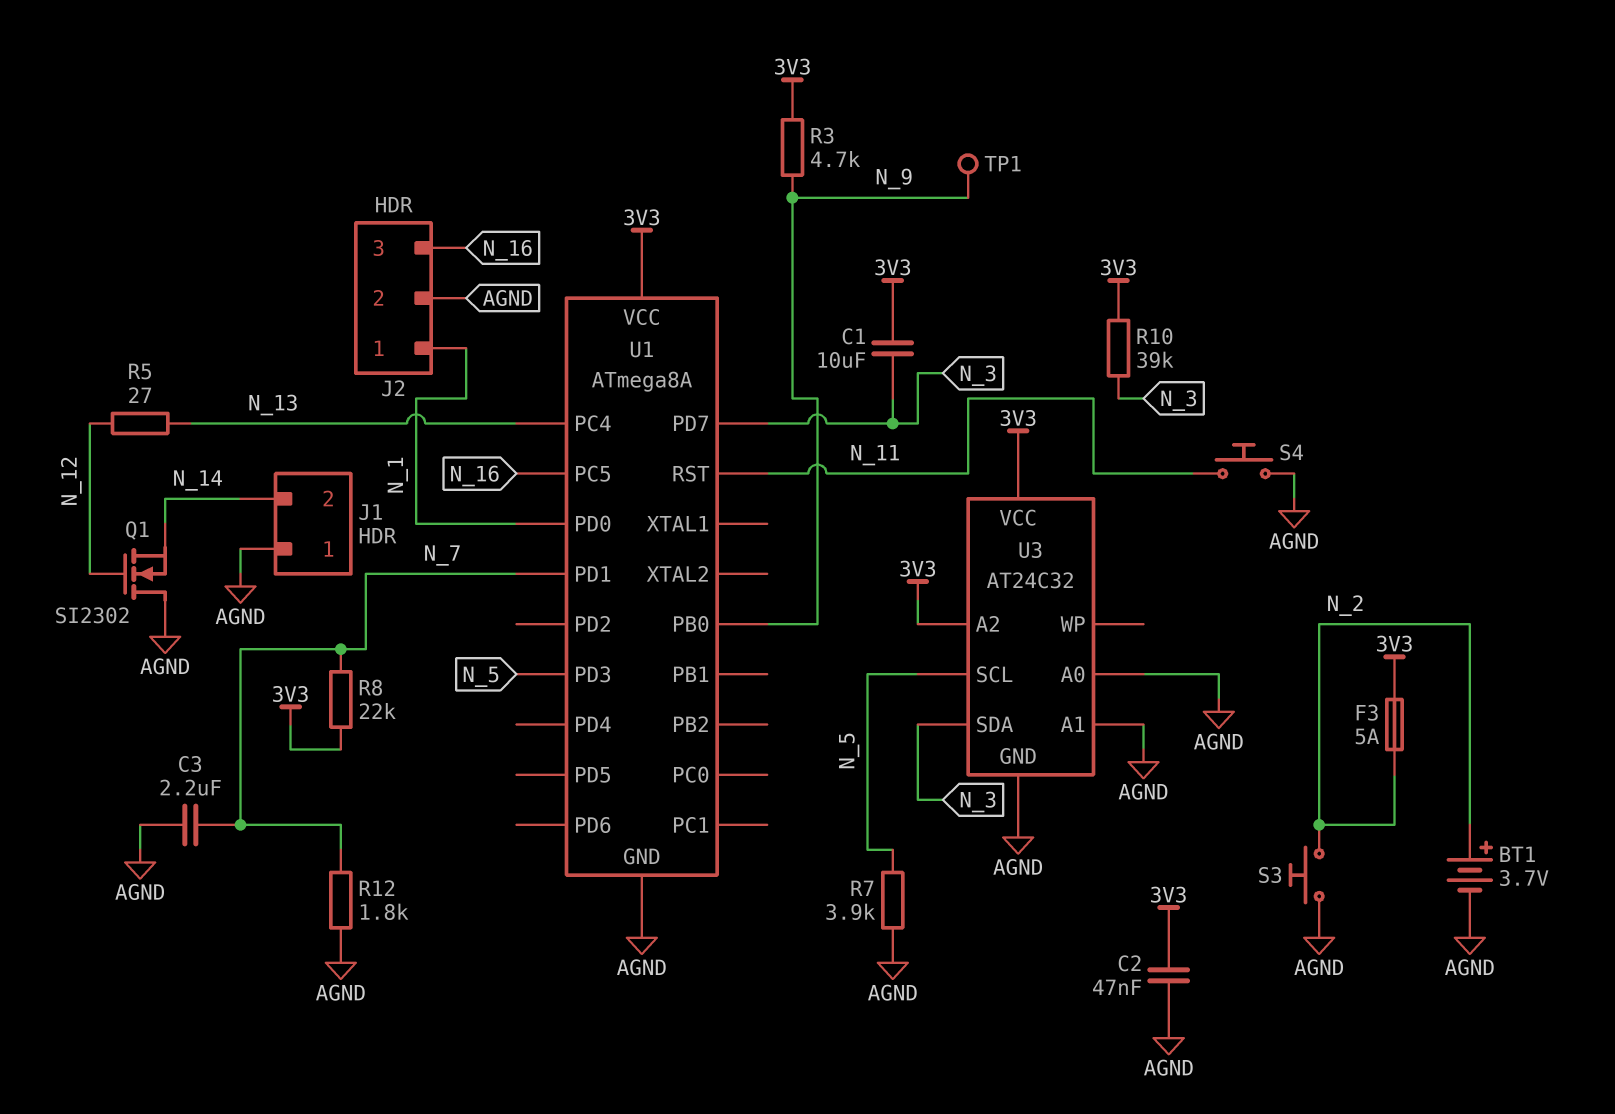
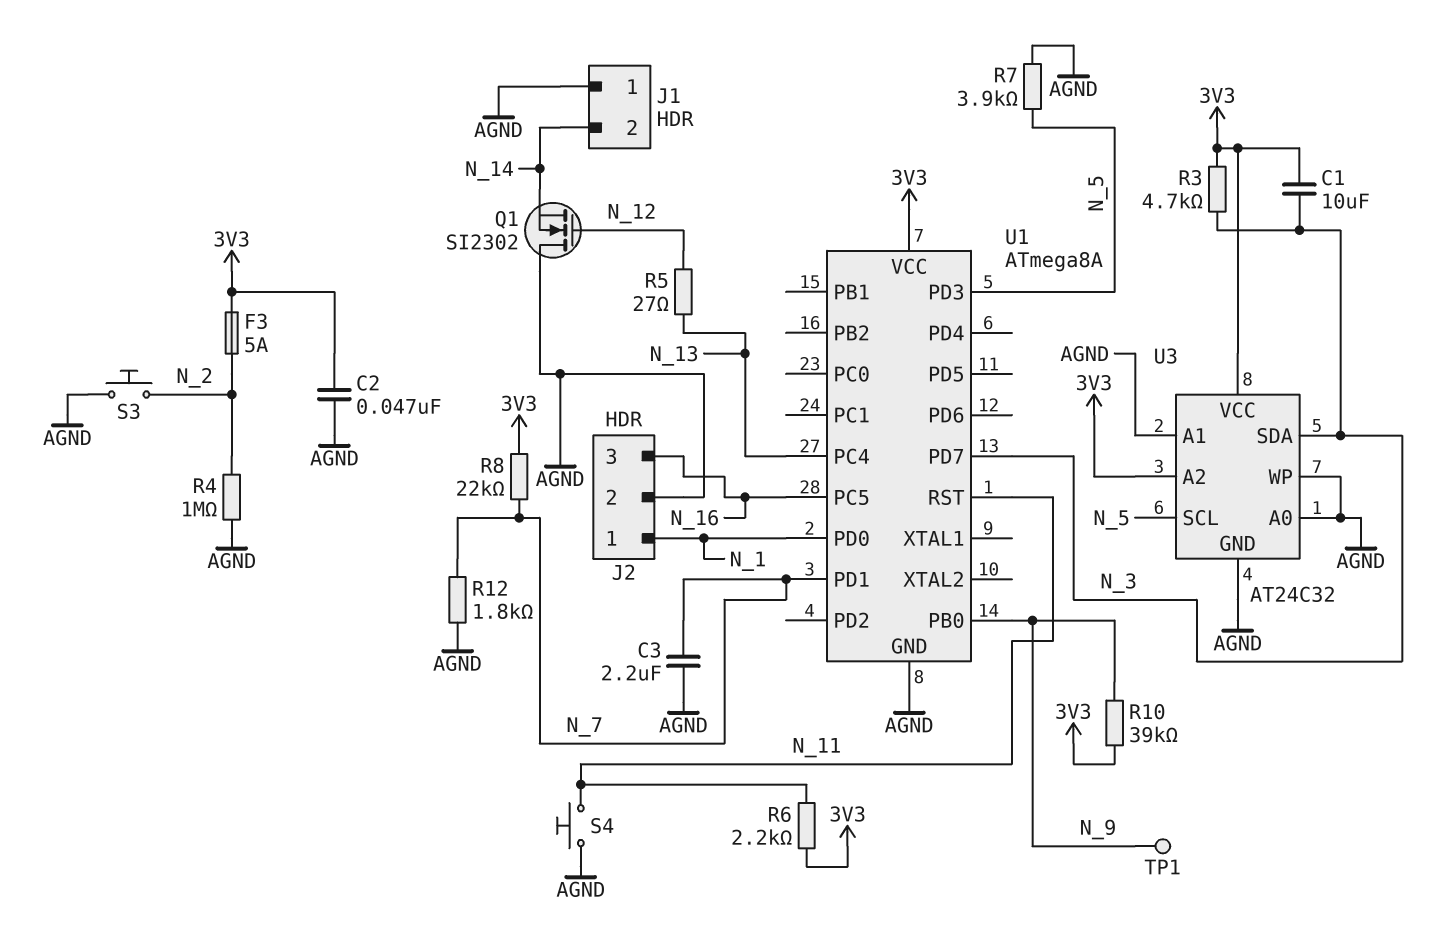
BT1: 3.7V (plus N_2, minus AGND) -> none
R3: 4.7k (3V3, N_9) -> 4.7k (3V3, N_3)
R4: none -> 1M (AGND, N_2)
R6: none -> 2.2k (3V3, N_11)
R10: 39k (3V3, N_3) -> 39k (3V3, N_9)
U3 pin WP: none -> AGND

